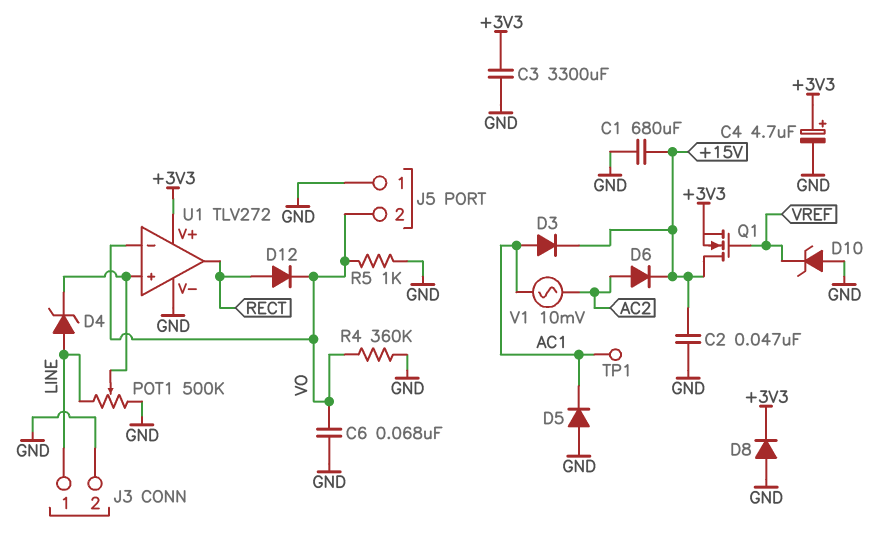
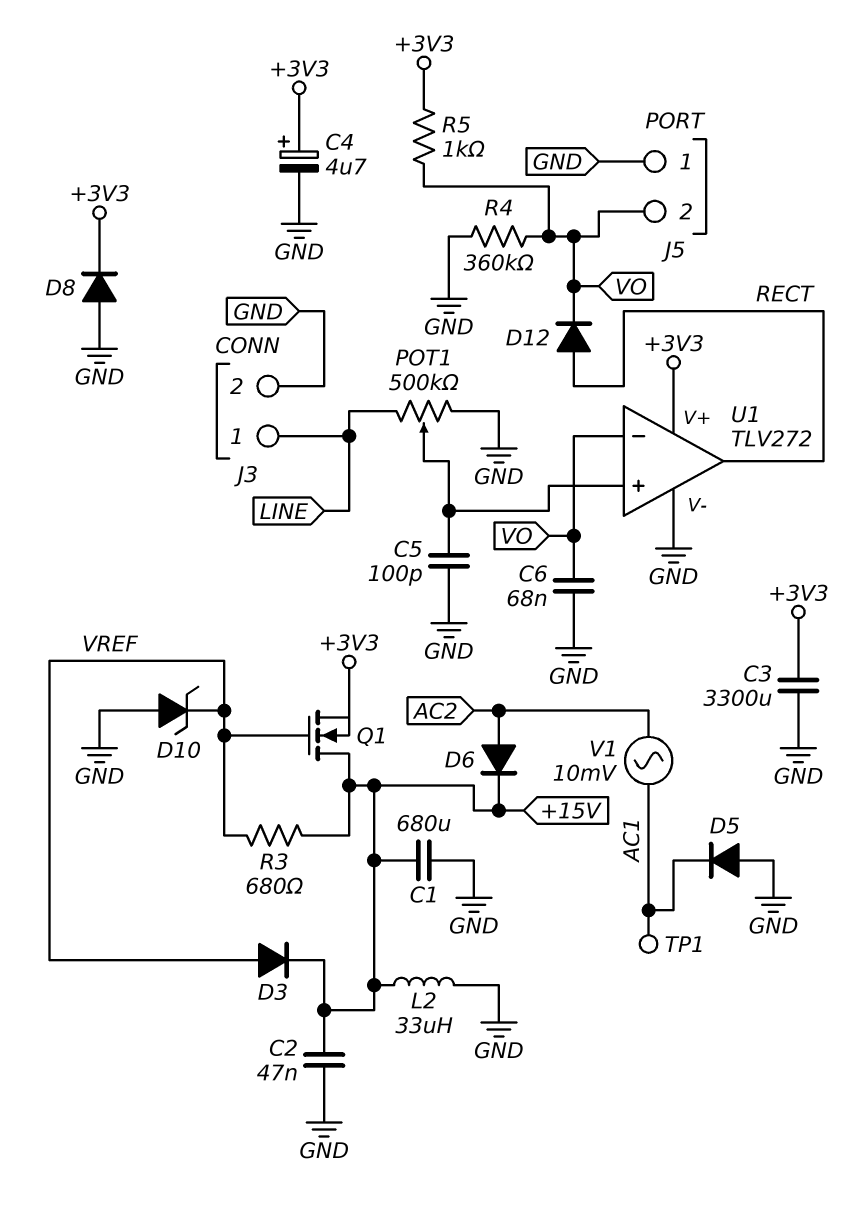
C5: none -> 100pF (GND, U1/in+)
D3: diode (A AC1, K +15V) -> diode (A VREF, K +15V)
D4: zener (A LINE, K U1/in+) -> none
L2: none -> 33uH (+15V, GND)
R3: none -> 680 (+15V, VREF)
R5: 1k (GND, VO) -> 1k (+3V3, VO)

